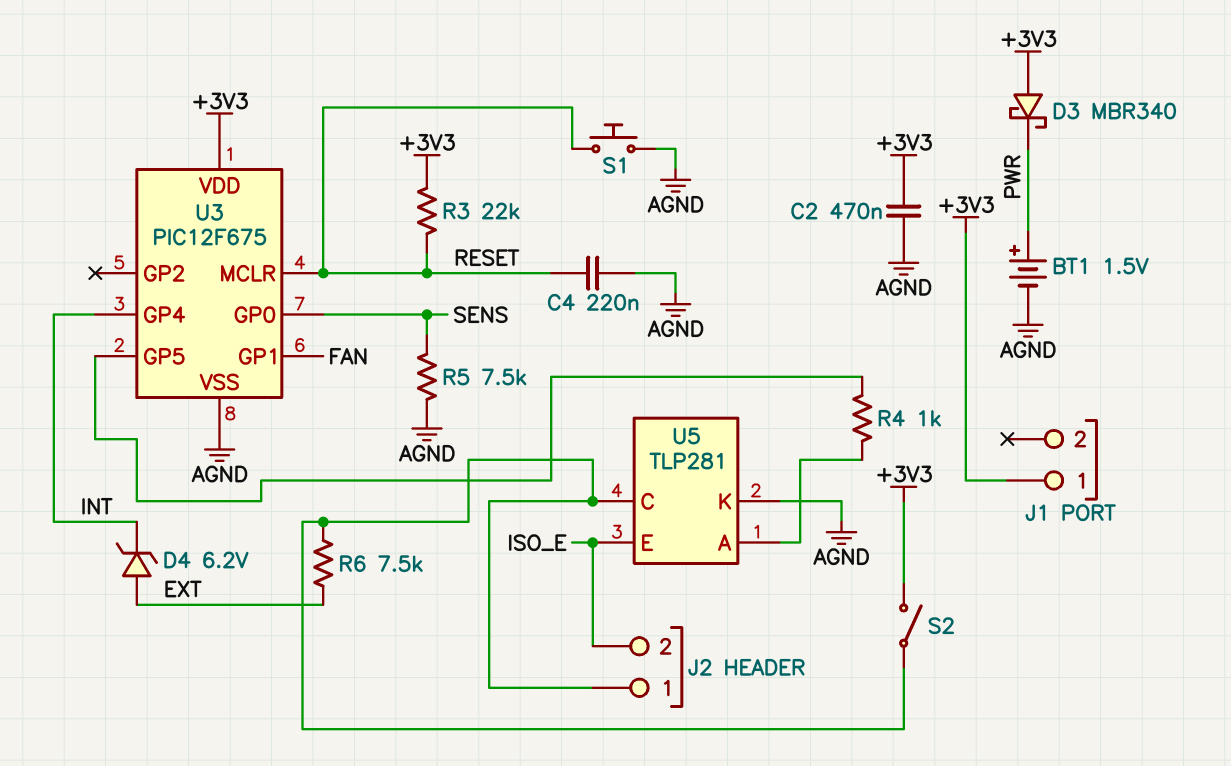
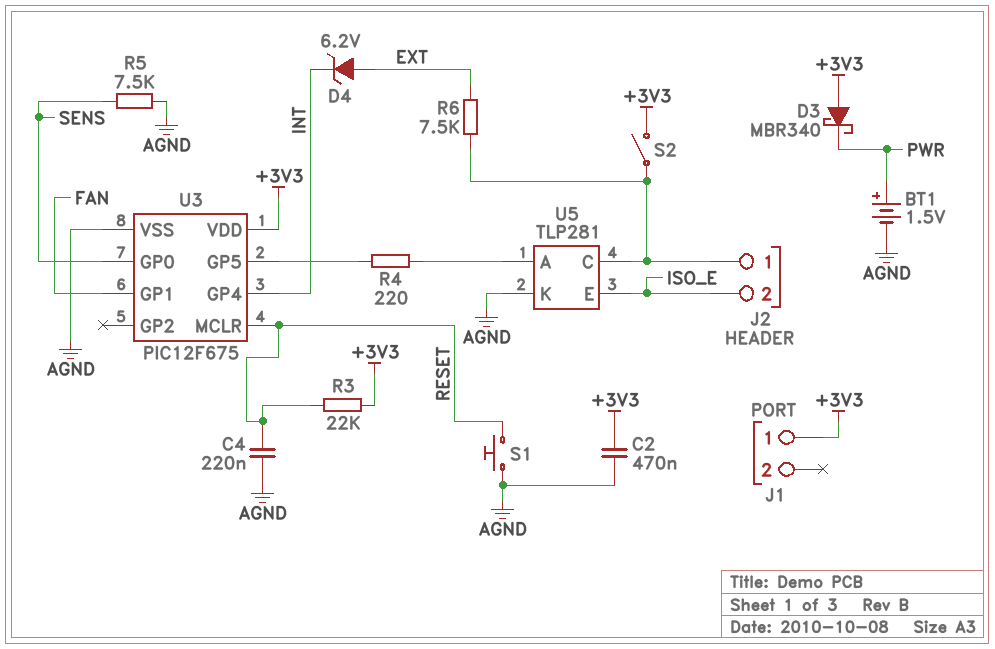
R4: 1k (U3/GP5, U5/A) -> 220 (U3/GP5, U5/A)

